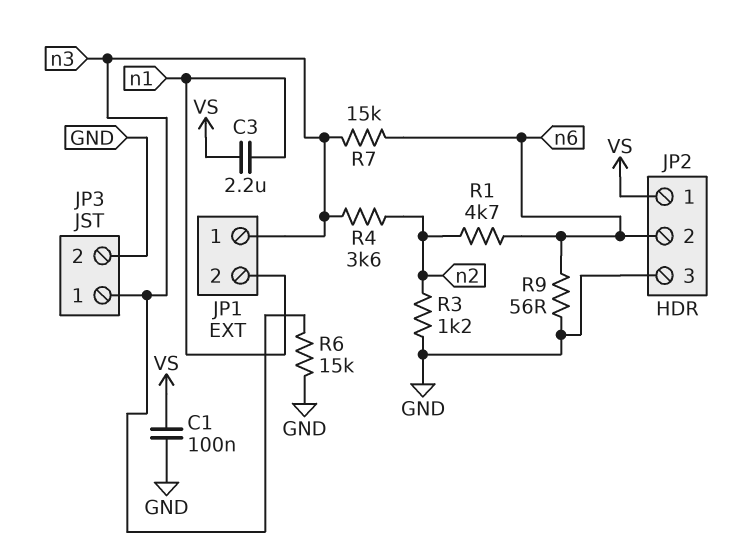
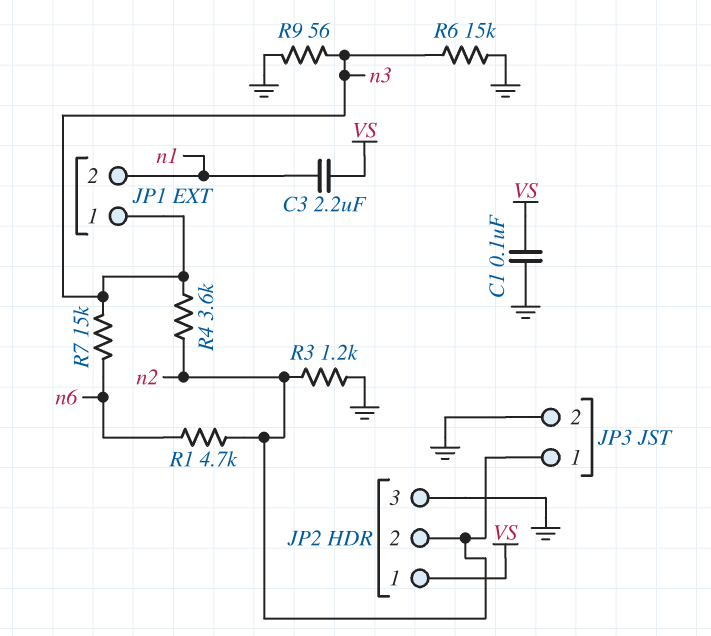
JP2 pin 2: n6 -> n2
JP3 pin 1: n3 -> n2
R9: 56 (GND, n6) -> 56 (GND, n3)

